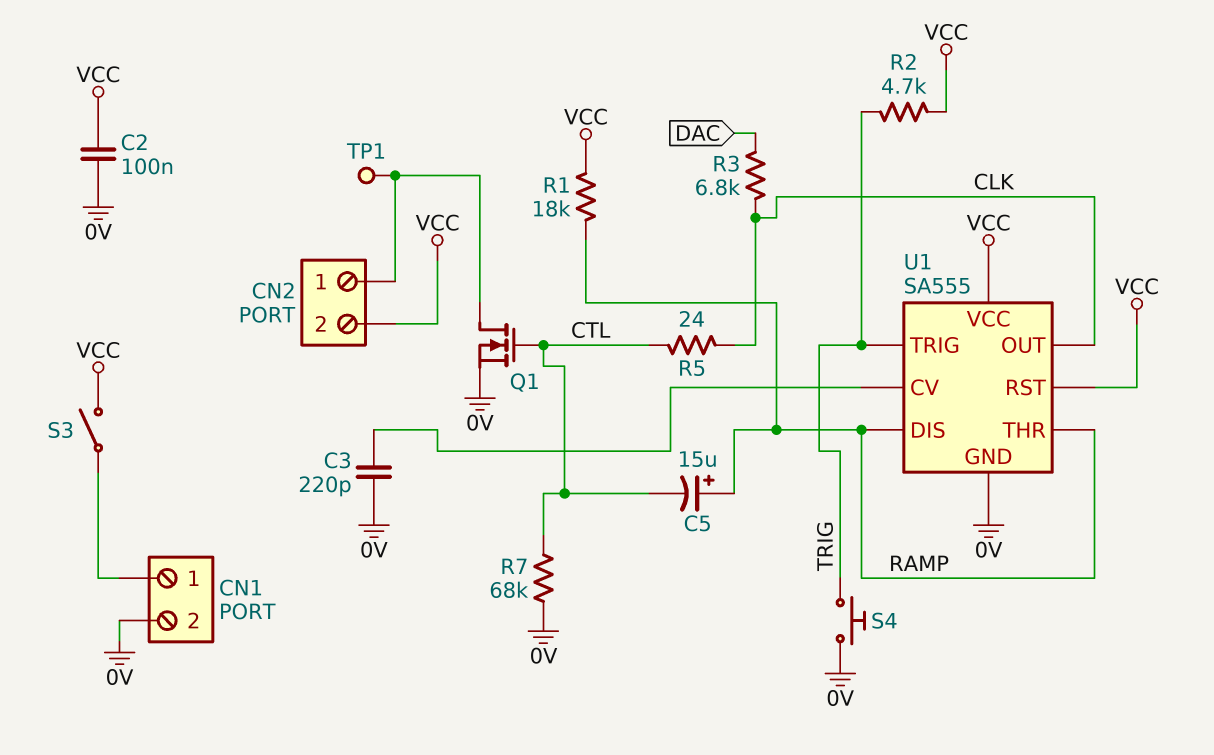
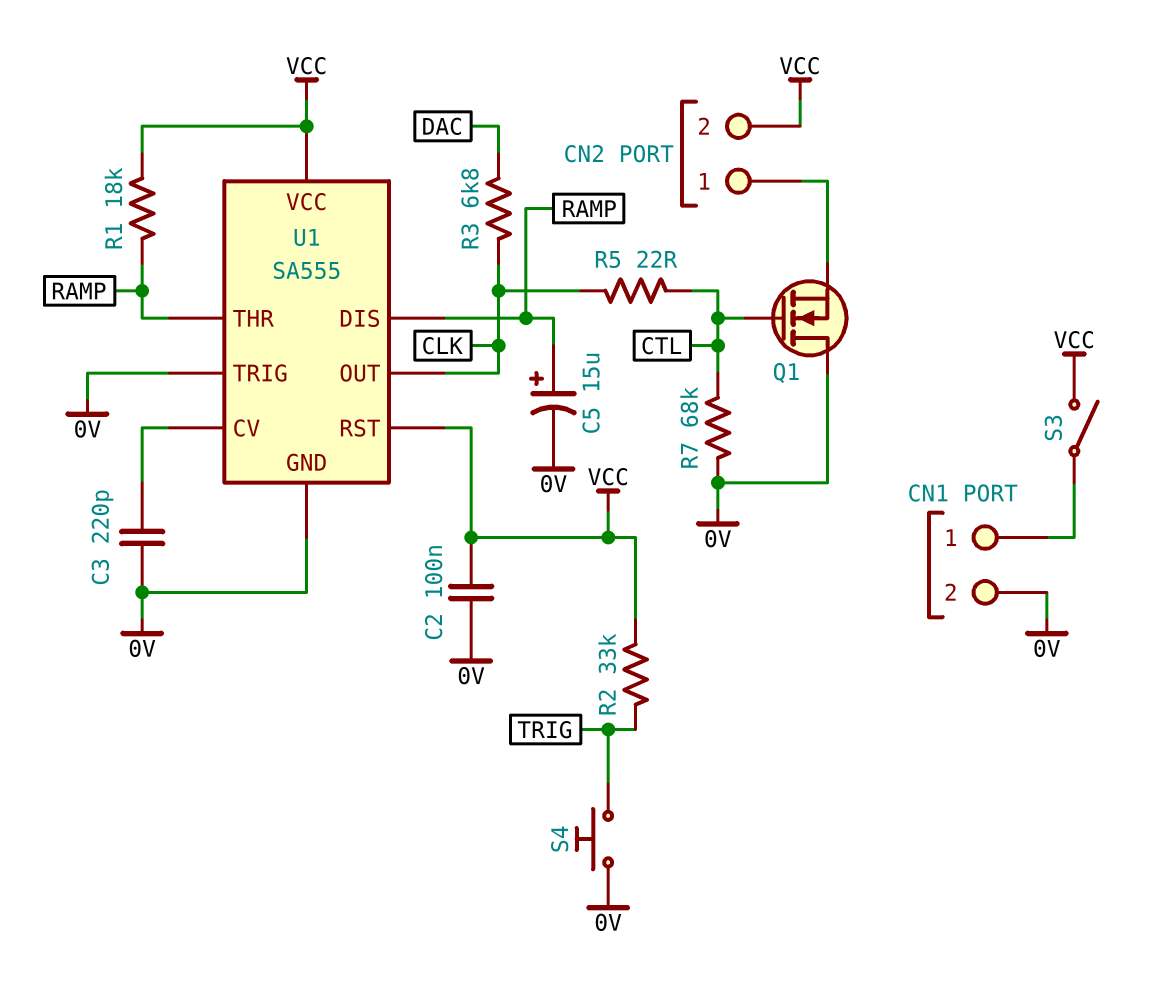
C5: 15uF (plus RAMP, minus CTL) -> 15uF (plus RAMP, minus 0V)
Q1: NMOS (G CTL, D CN2/1, S 0V) -> NMOS (G CTL, D 0V, S CN2/1)
R2: 4.7k (TRIG, VCC) -> 33k (TRIG, VCC)
R5: 24 (CLK, CTL) -> 22 (CLK, CTL)
TP1: test point (CN2/1) -> none
U1 pin TRIG: TRIG -> 0V

